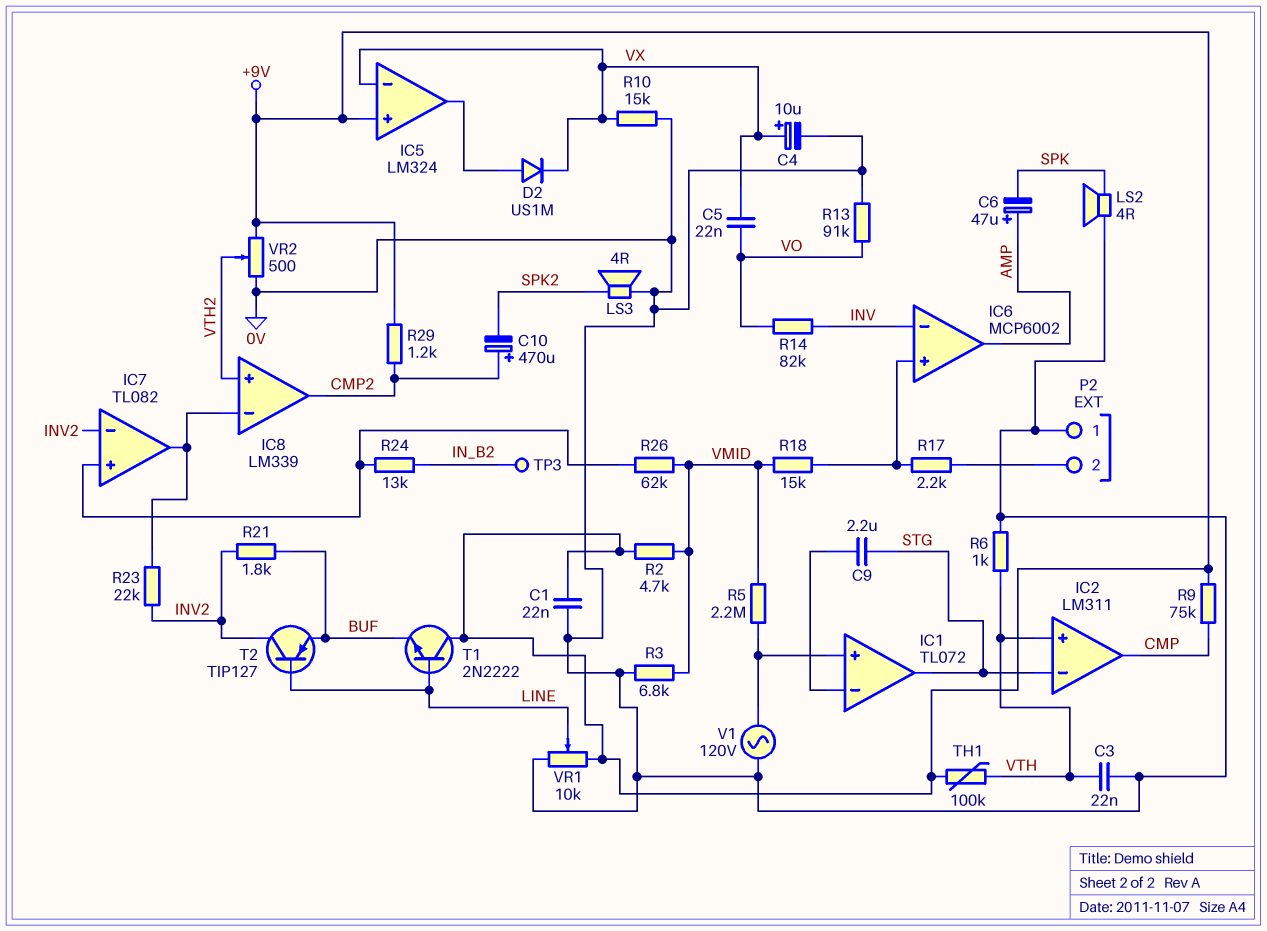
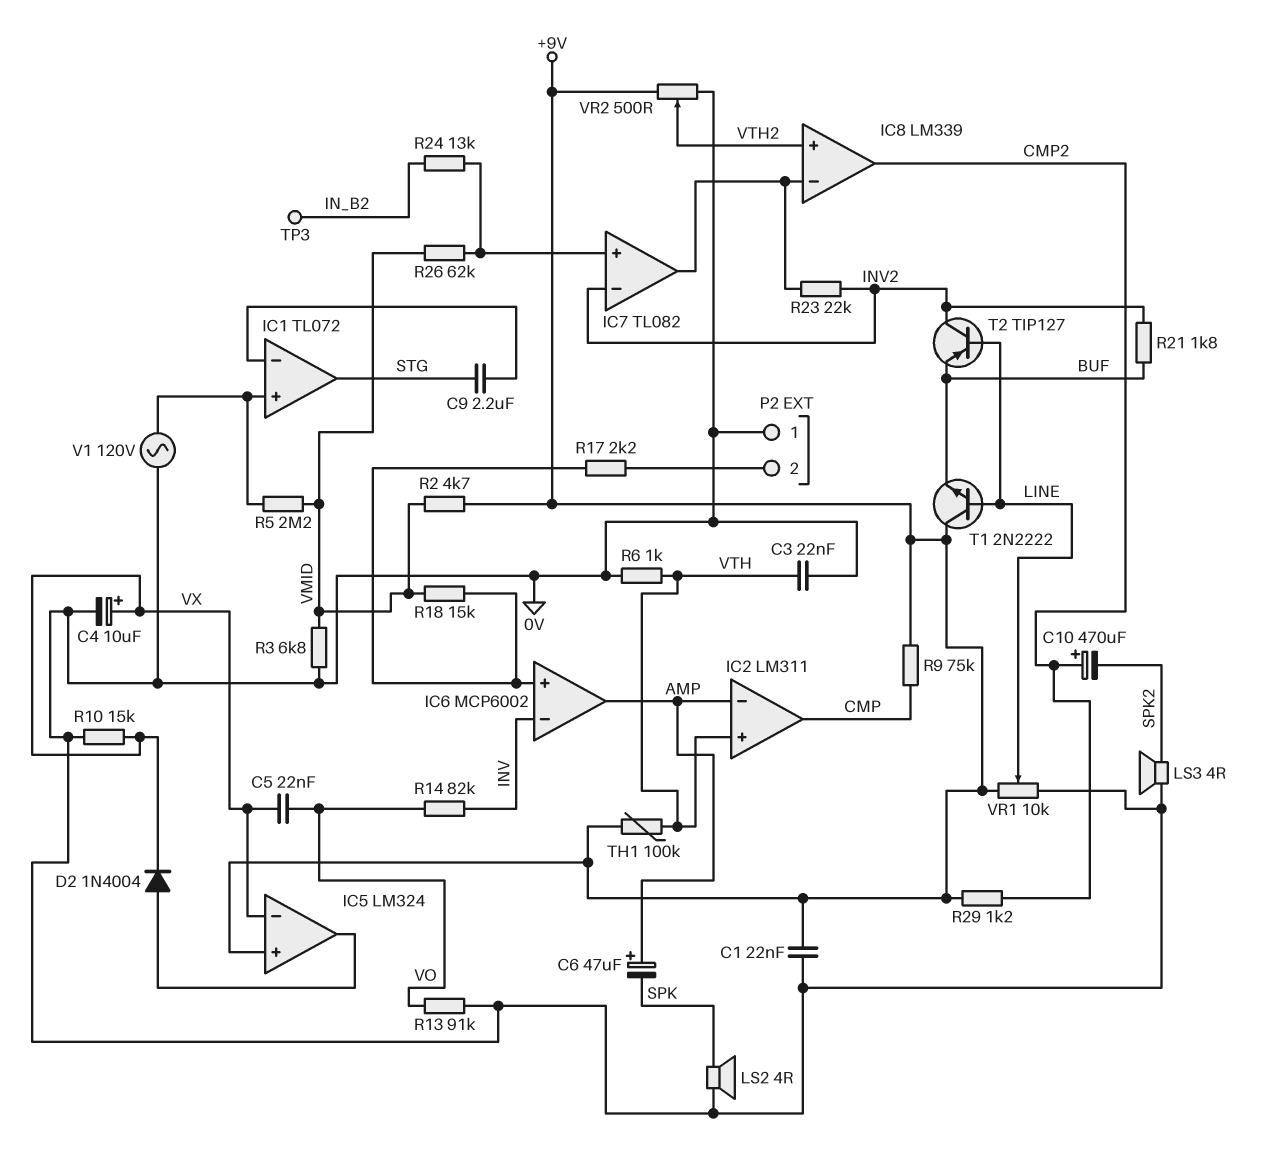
D2: diode US1M (A IC5/out, K VX) -> diode 1N4004 (A IC5/out, K VX)
IC2 pin in-: STG -> AMP

